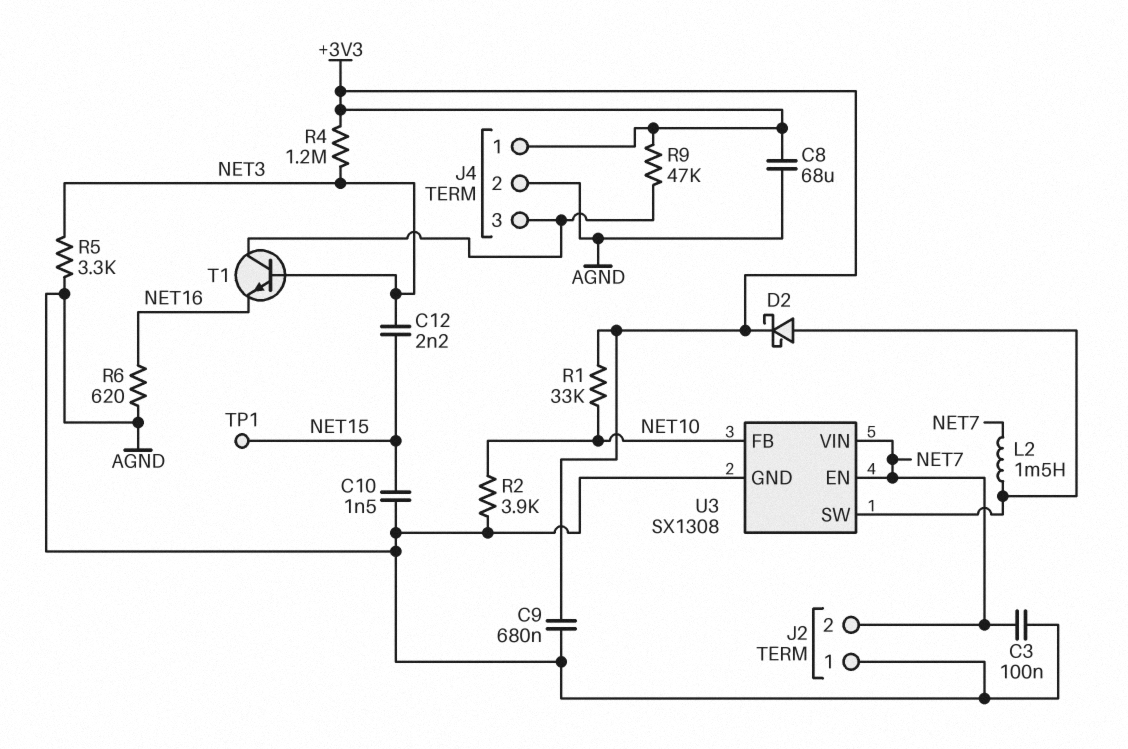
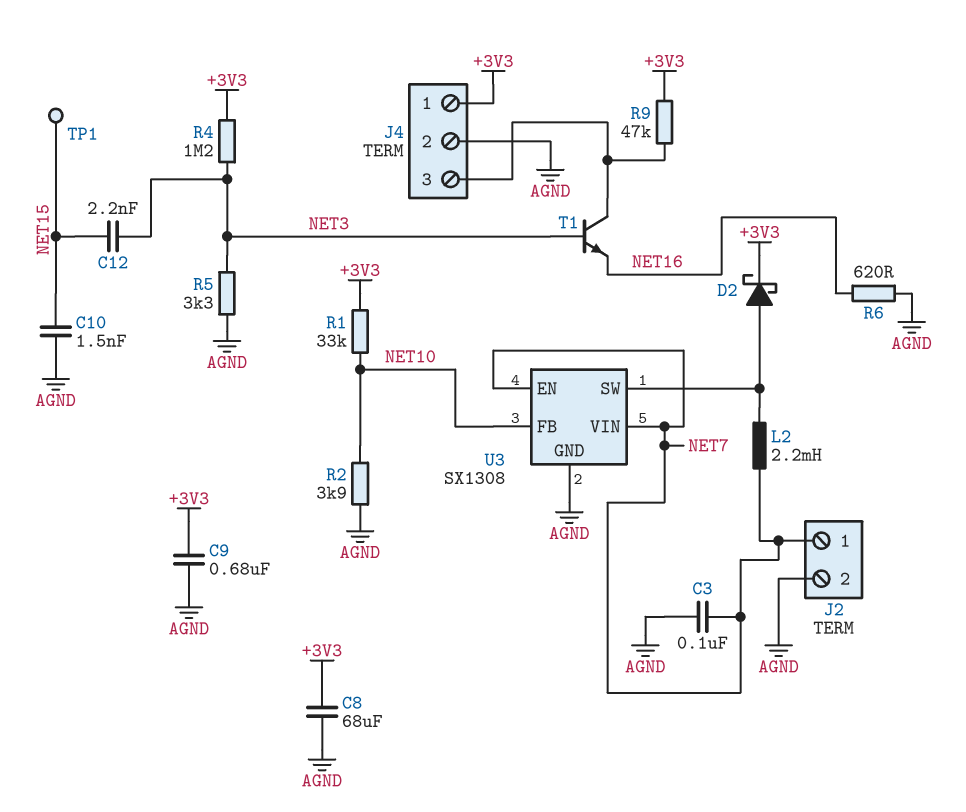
J2 pin 1: AGND -> NET7
J2 pin 2: NET7 -> AGND
L2: 1.5mH (NET7, U3/SW) -> 2.2mH (NET7, U3/SW)

